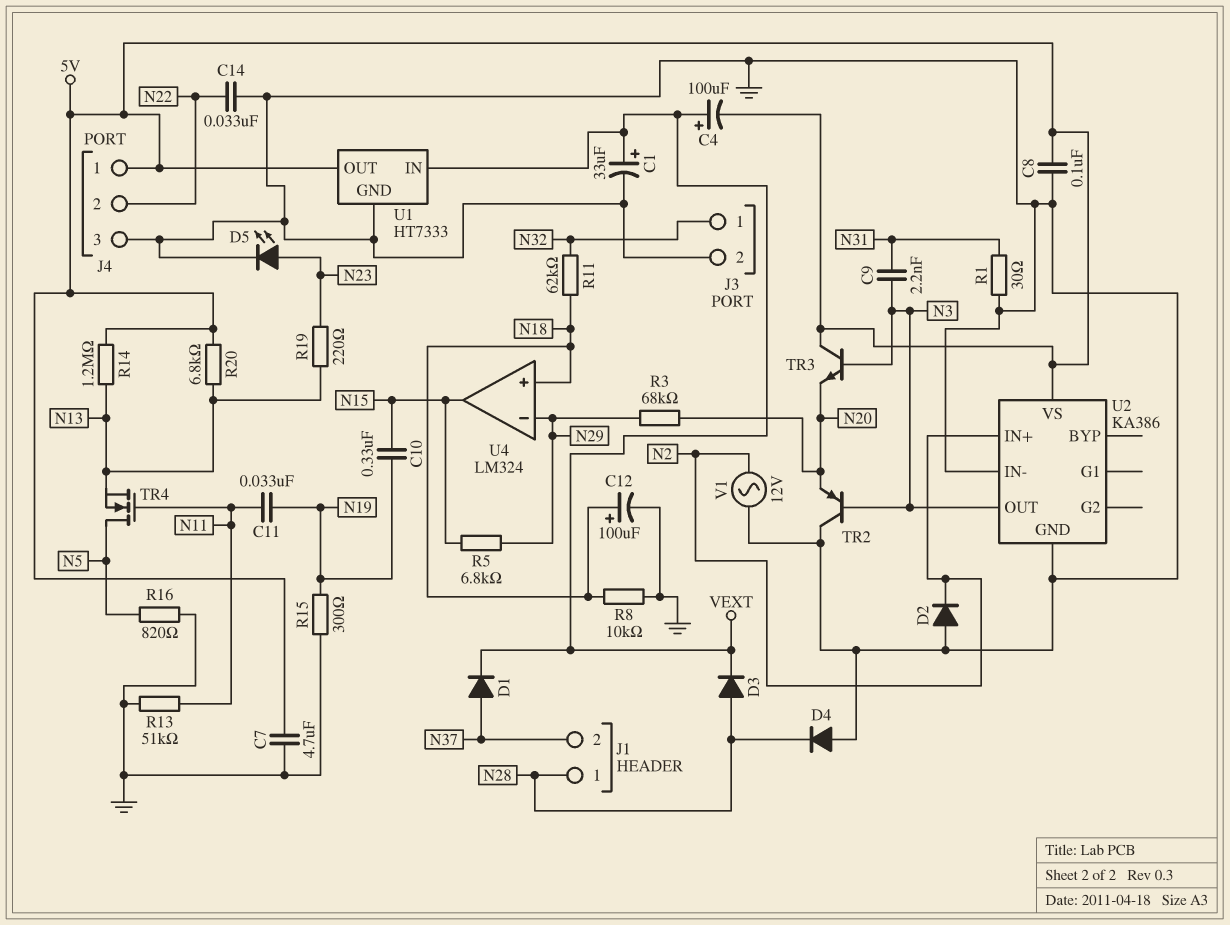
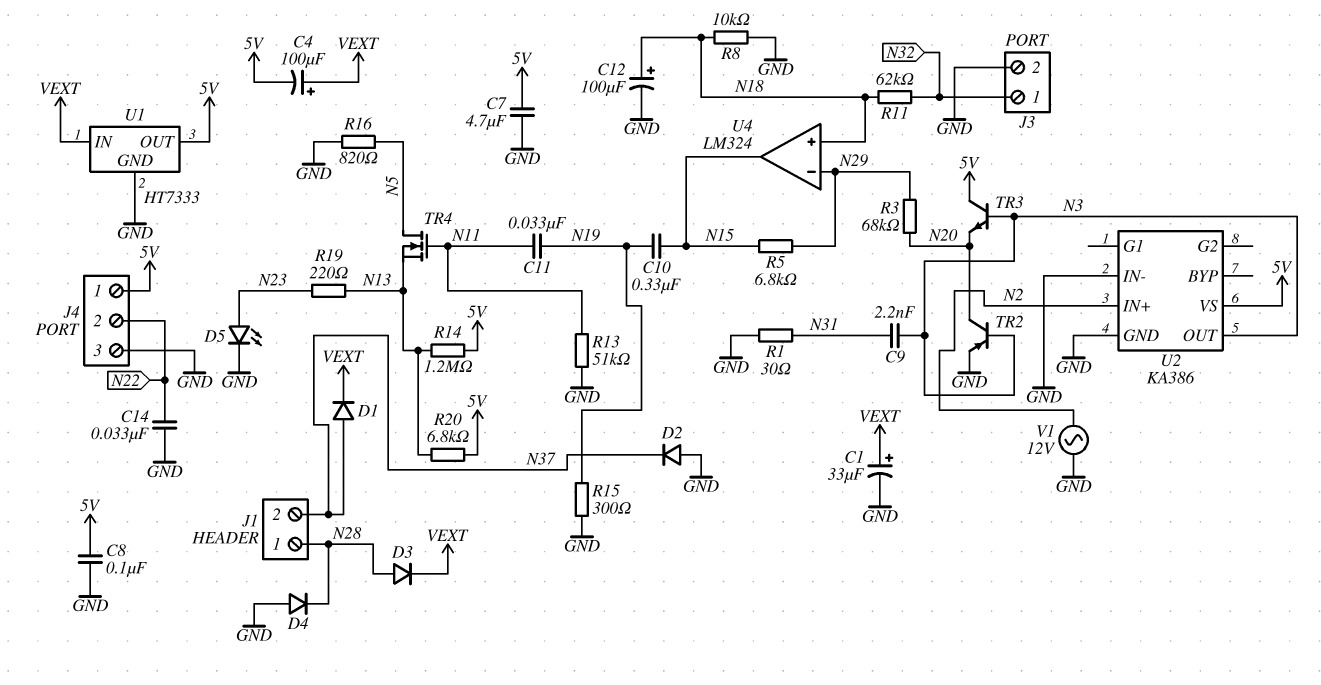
D2: diode (A GND, K N2) -> diode (A GND, K N37)
TR2: PNP (B N3, C GND, E N20) -> PNP (B N3, C N20, E GND)

